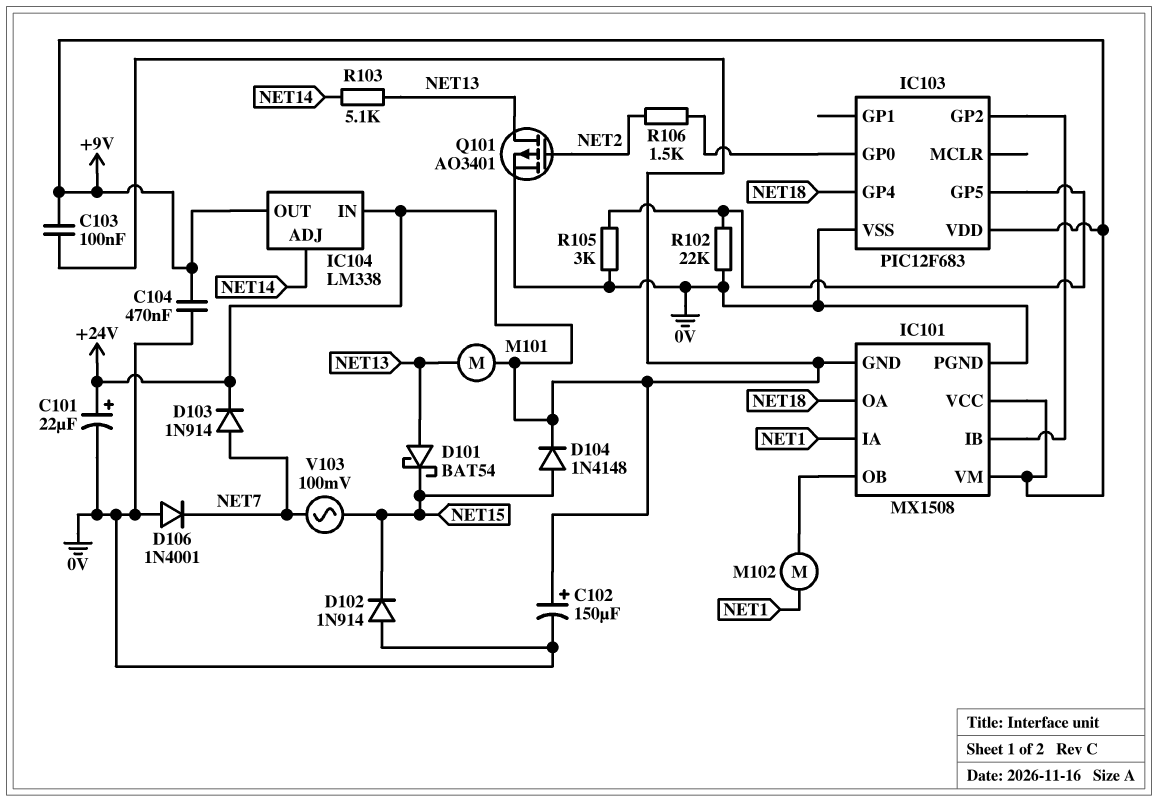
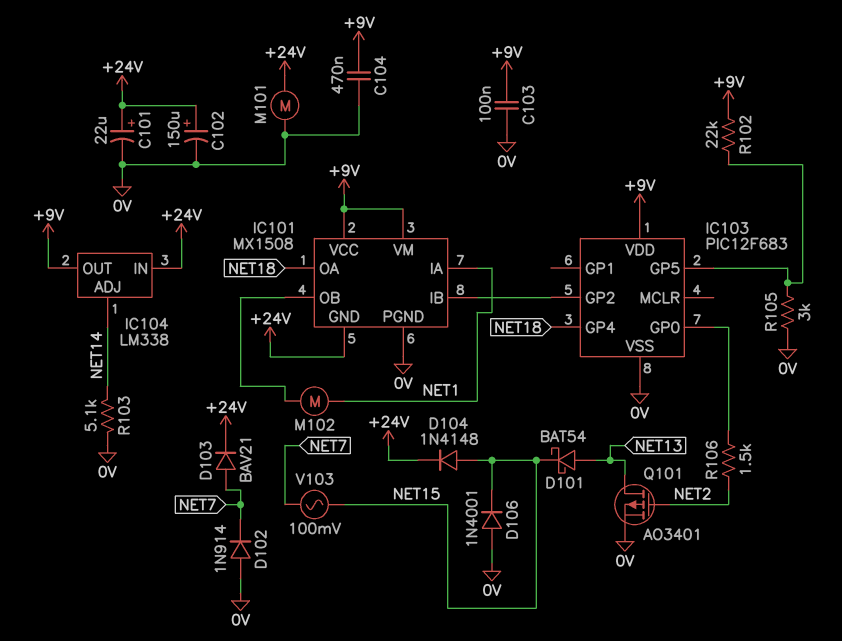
C103: 100nF (+9V, +24V) -> 100nF (+9V, 0V)
D102: diode 1N914 (A 0V, K NET15) -> diode 1N914 (A 0V, K NET7)
D103: diode 1N914 (A NET7, K +24V) -> diode BAV21 (A NET7, K +24V)
D106: diode 1N4001 (A 0V, K NET7) -> diode 1N4001 (A 0V, K NET15)
M101: motor (+24V, NET13) -> motor (+24V, 0V)
R102: 22k (0V, IC103/GP5) -> 22k (+9V, IC103/GP5)
R103: 5.1k (NET13, NET14) -> 5.1k (0V, NET14)

